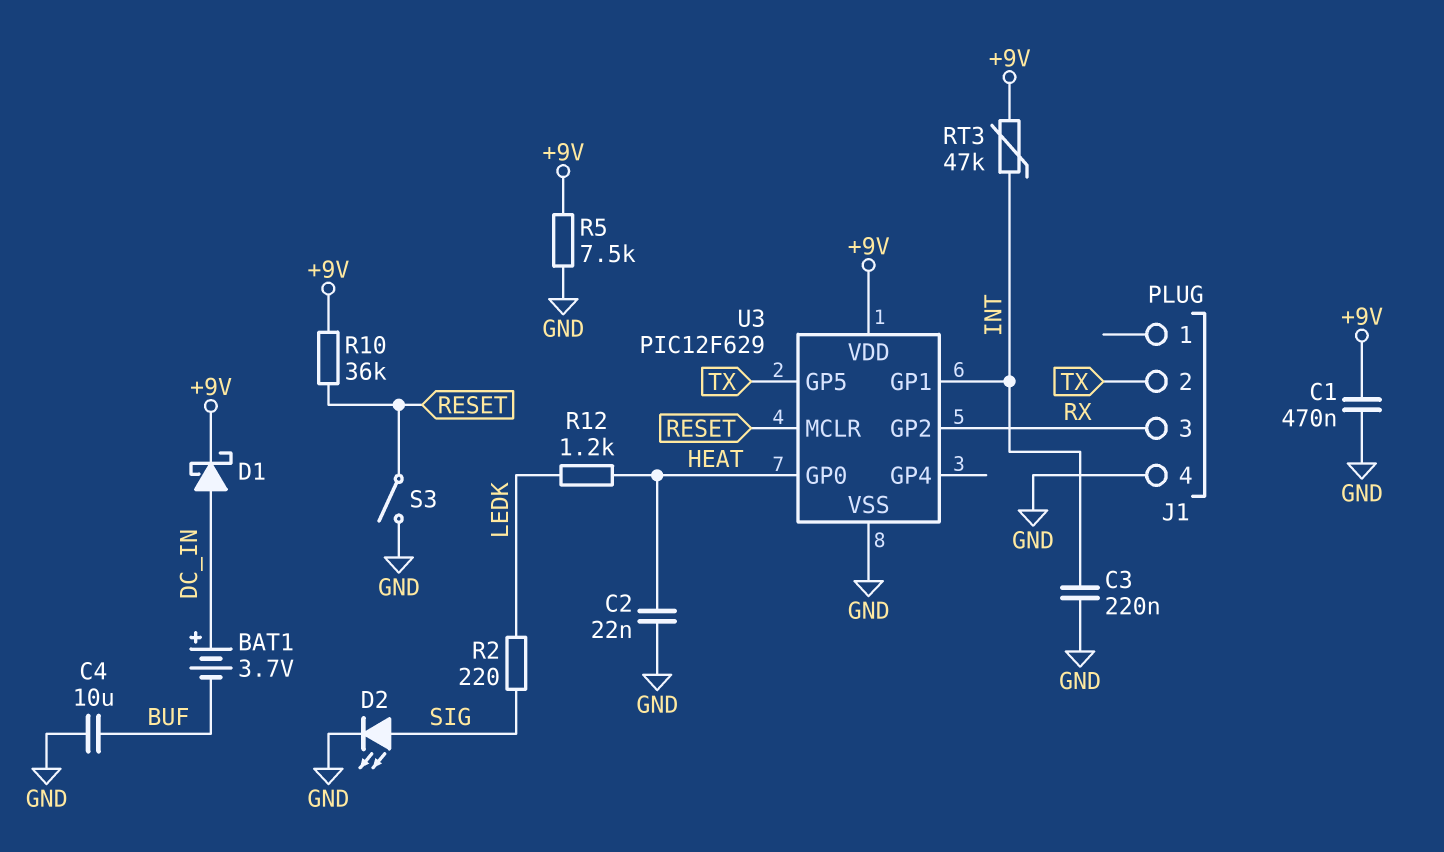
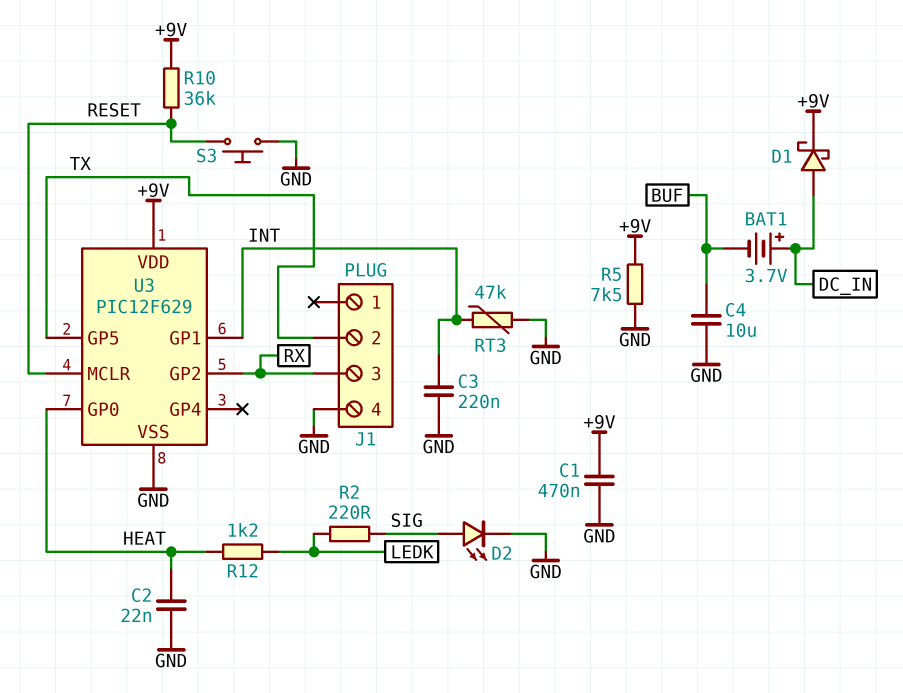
RT3: 47k (+9V, INT) -> 47k (GND, INT)
S3: switch (GND, RESET) -> button (GND, RESET)

